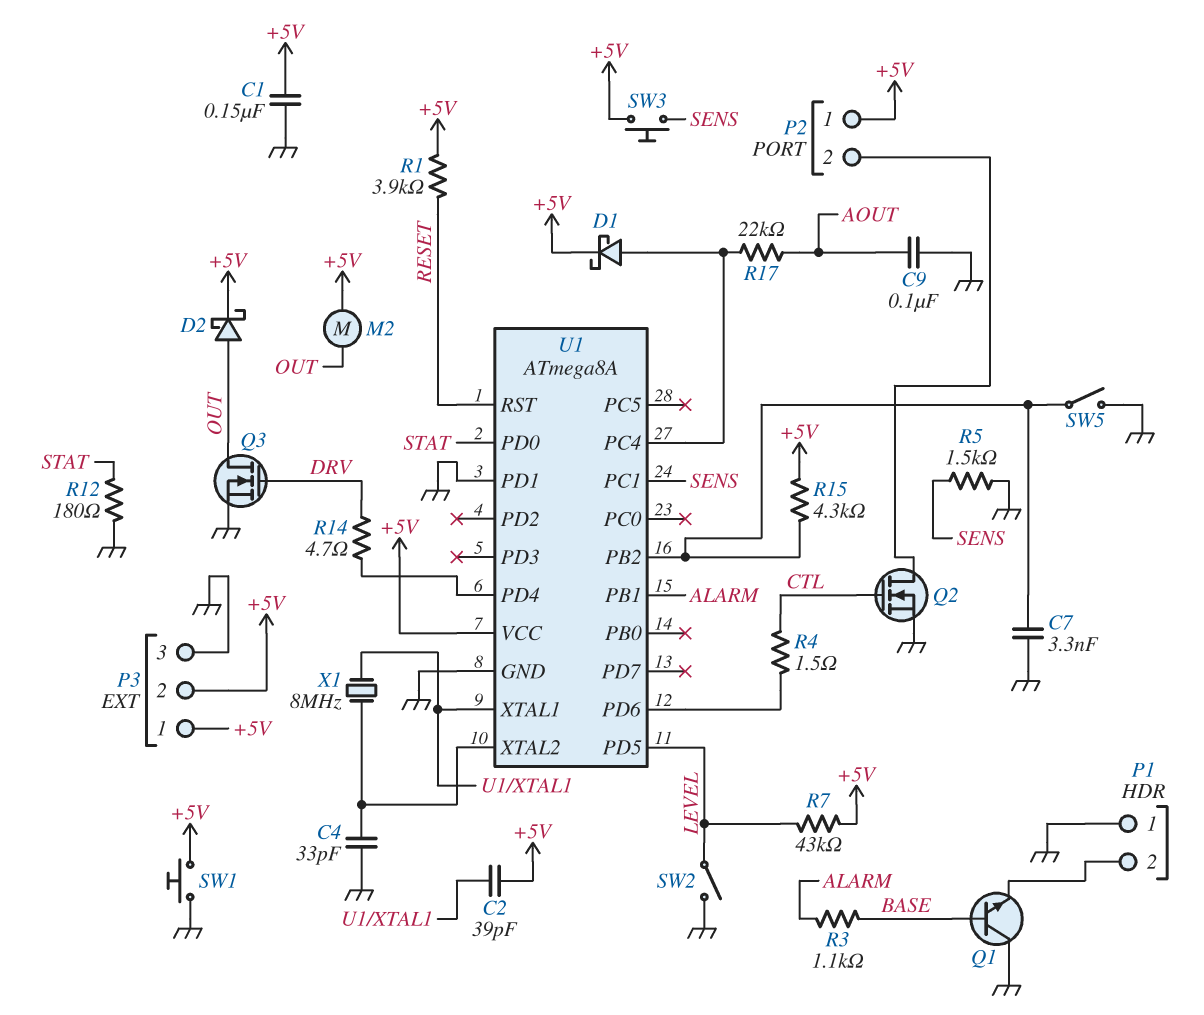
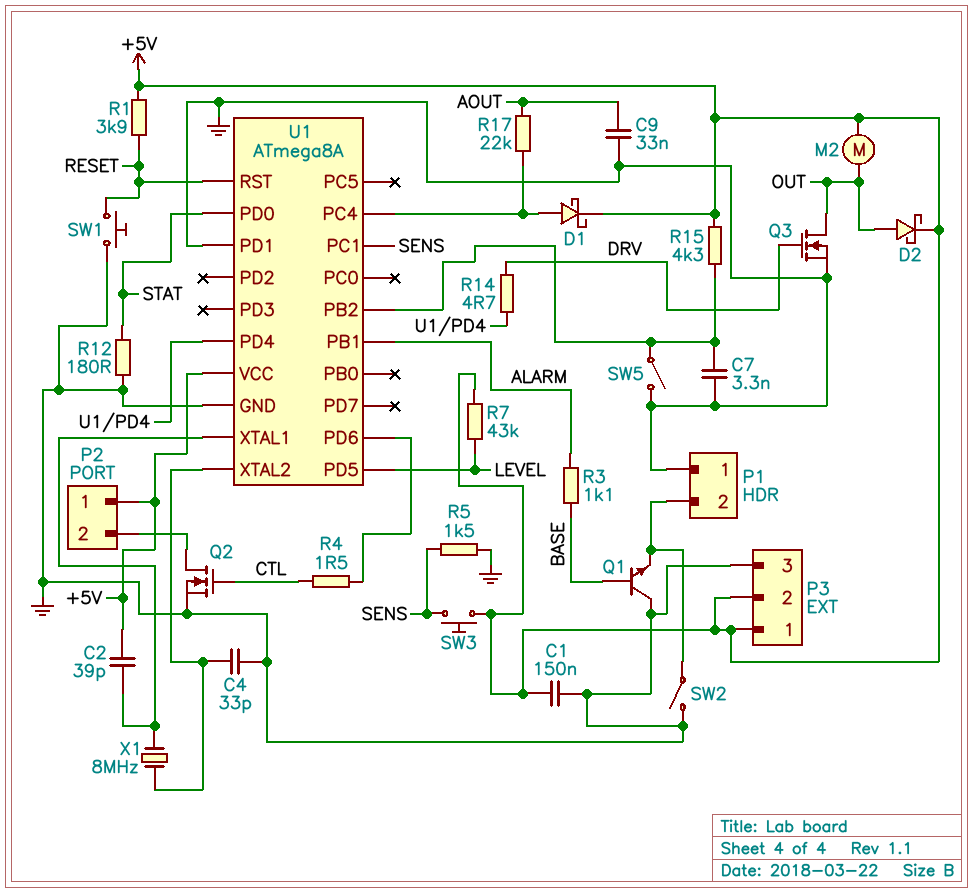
C9: 100nF (AOUT, GND) -> 33nF (AOUT, GND)
SW1: button (+5V, GND) -> button (GND, RESET)
SW2: switch (GND, LEVEL) -> switch (GND, P1/2)

